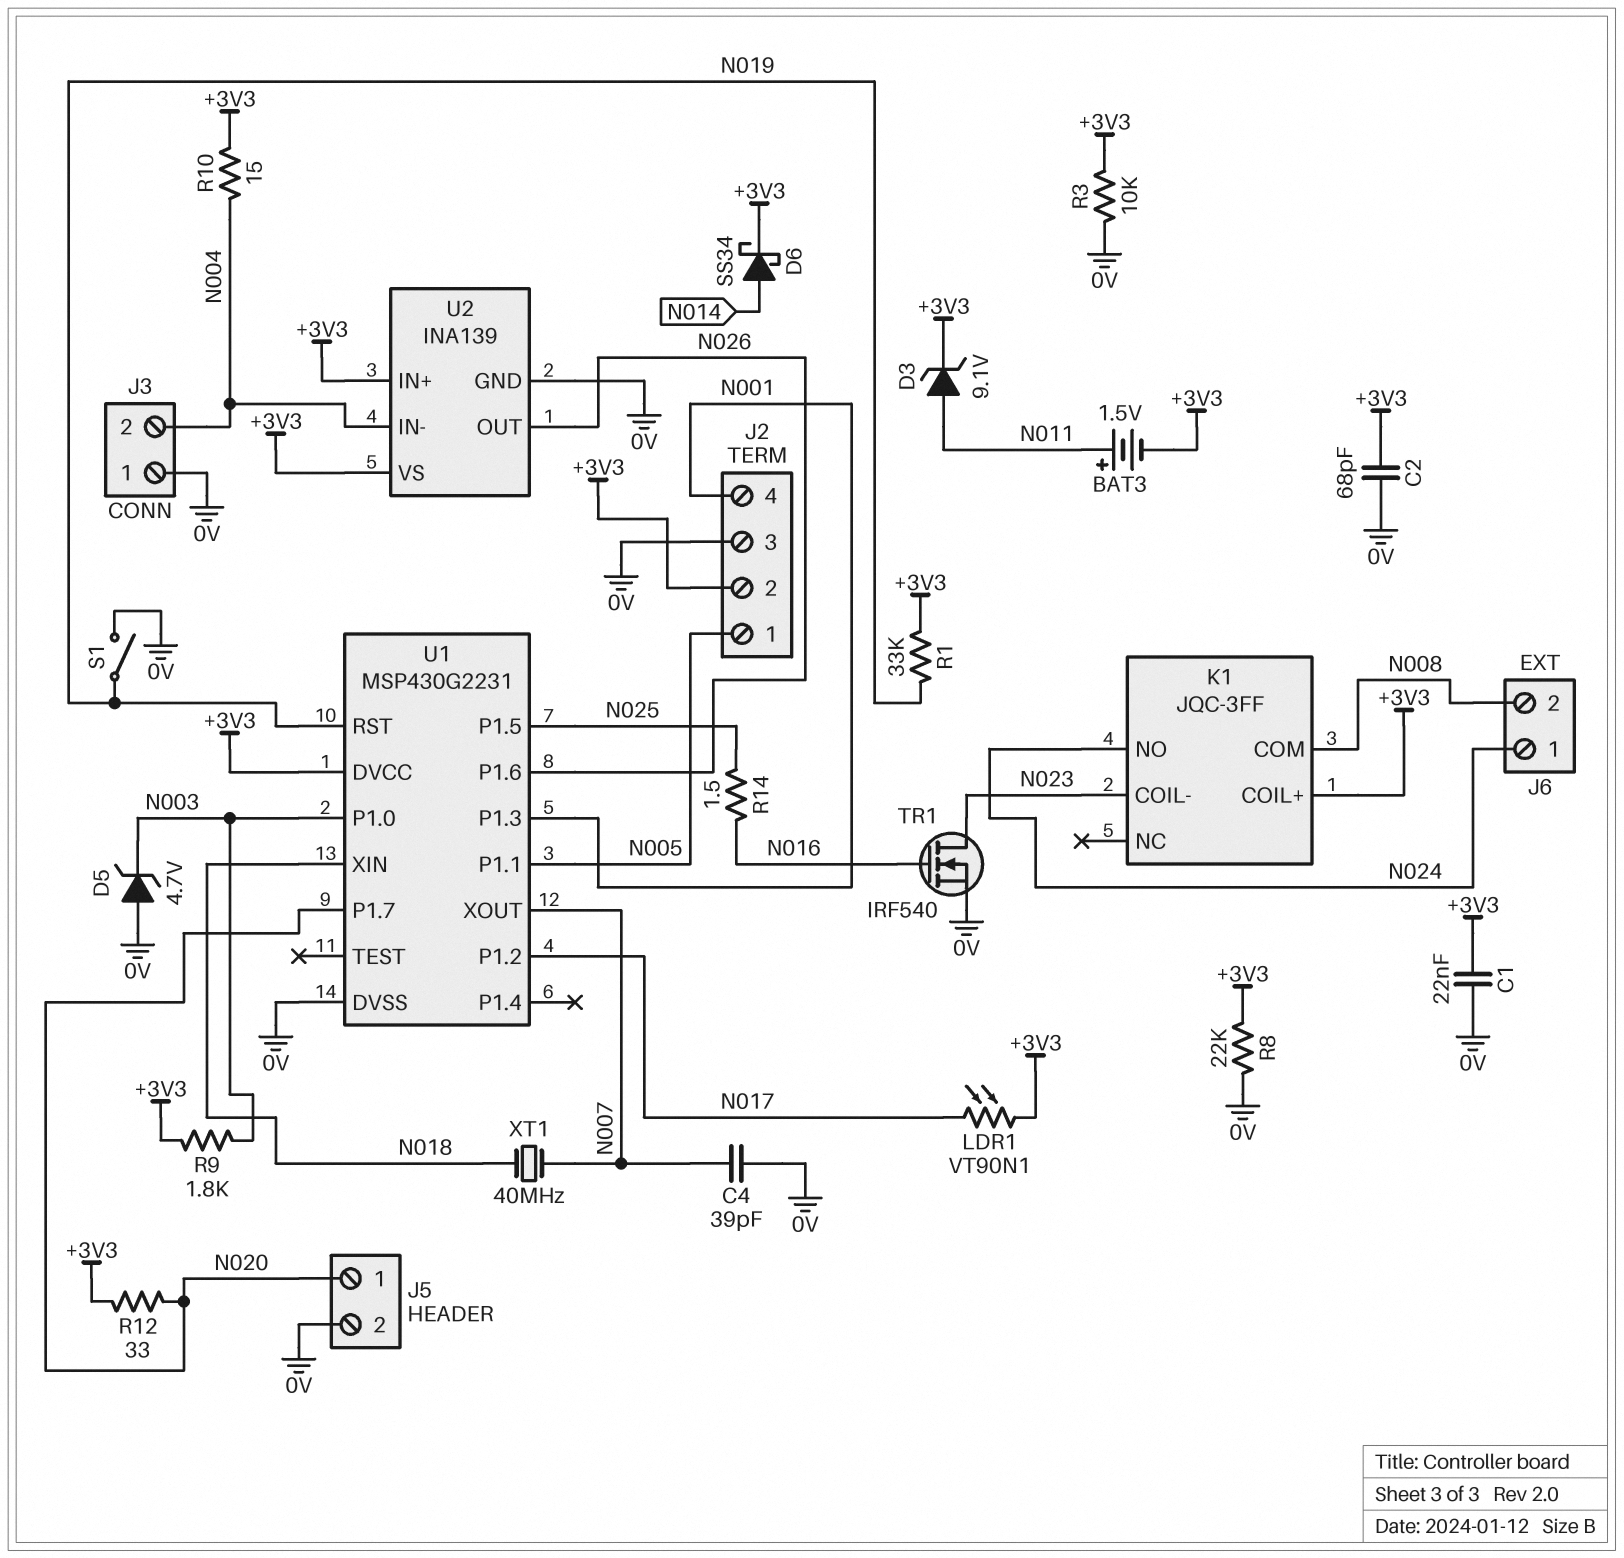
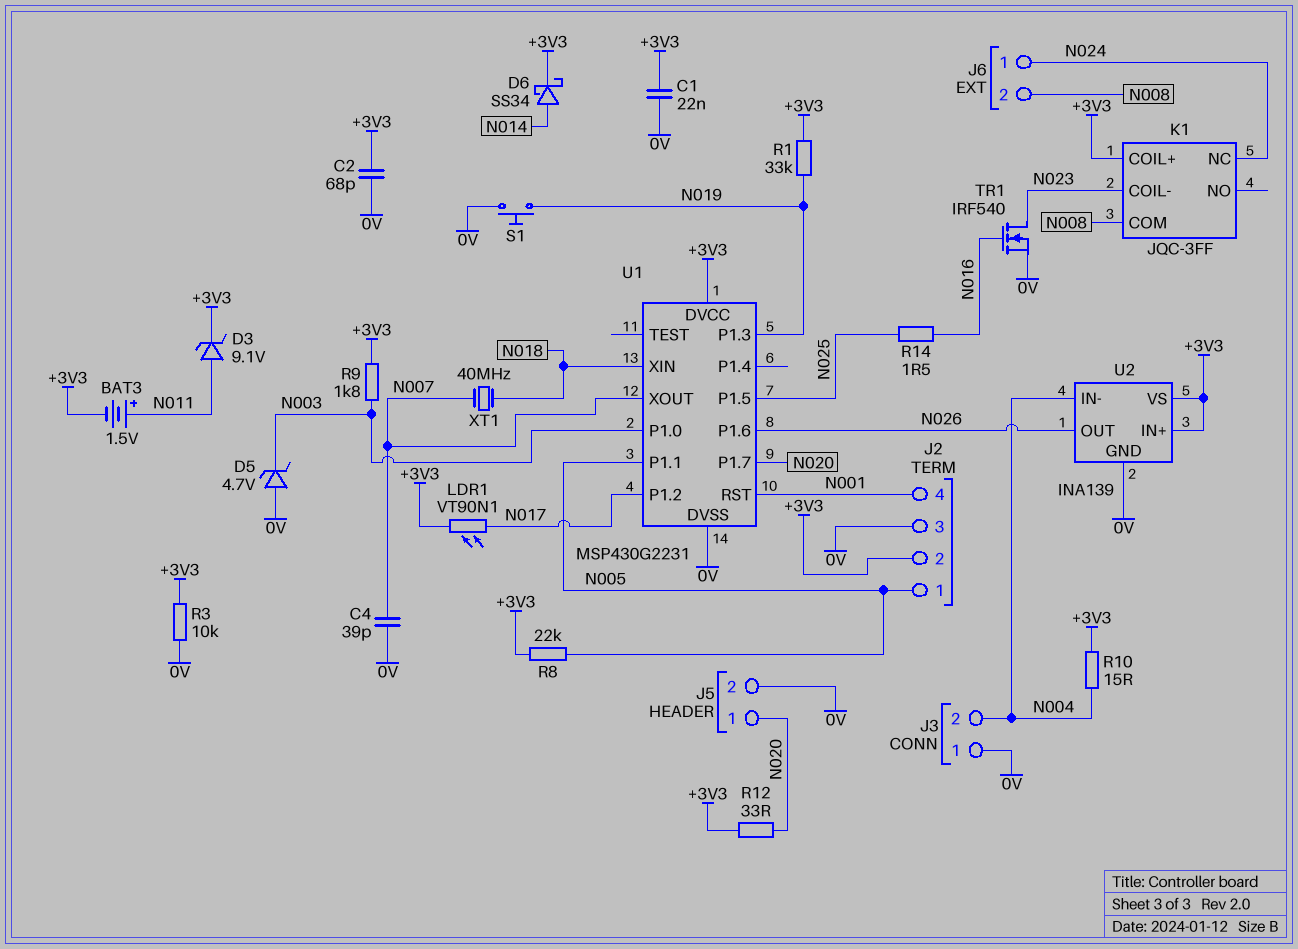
K1 pin NC: none -> N024
K1 pin NO: N024 -> none
R8: 22k (+3V3, 0V) -> 22k (+3V3, N005)
S1: switch (0V, N019) -> button (0V, N019)
U1 pin P1.3: N001 -> N019
U1 pin RST: N019 -> N001

